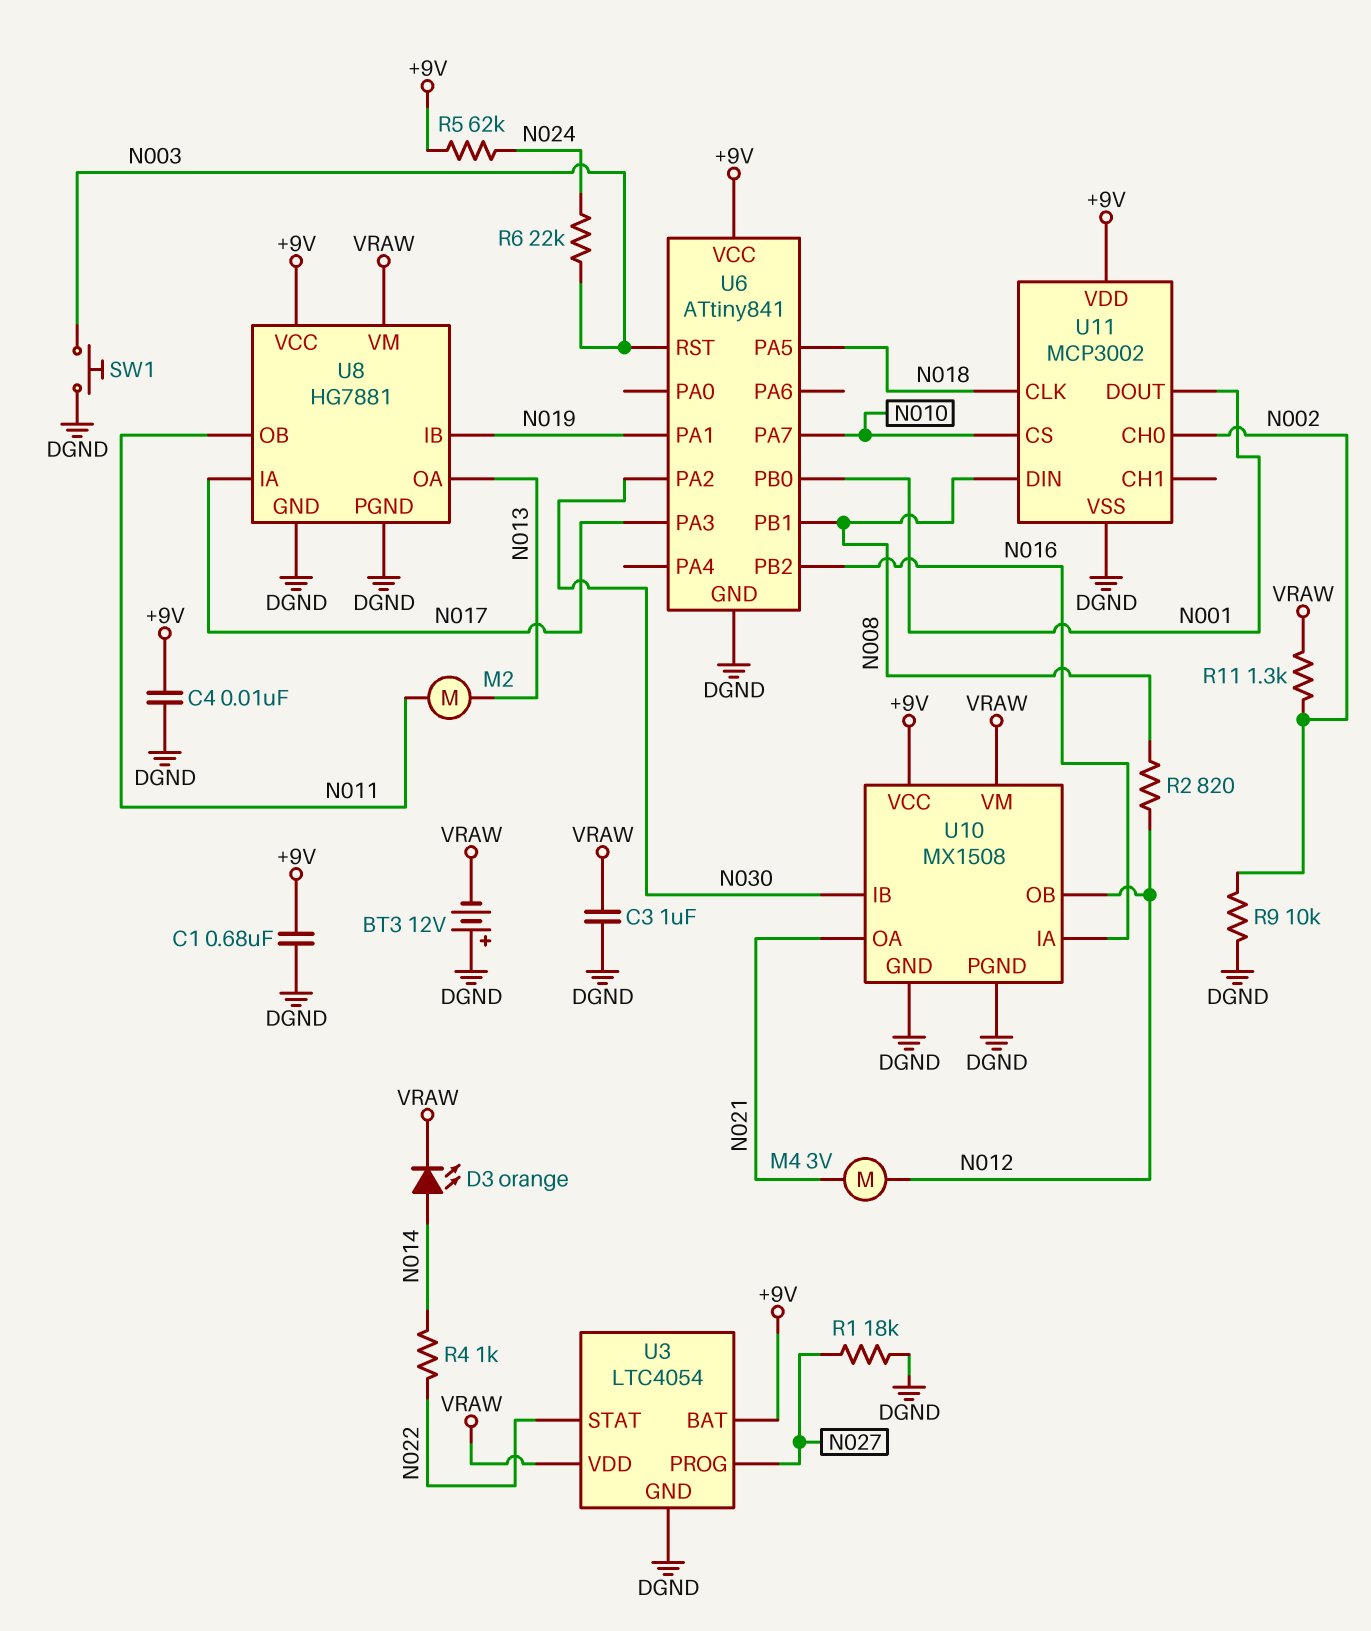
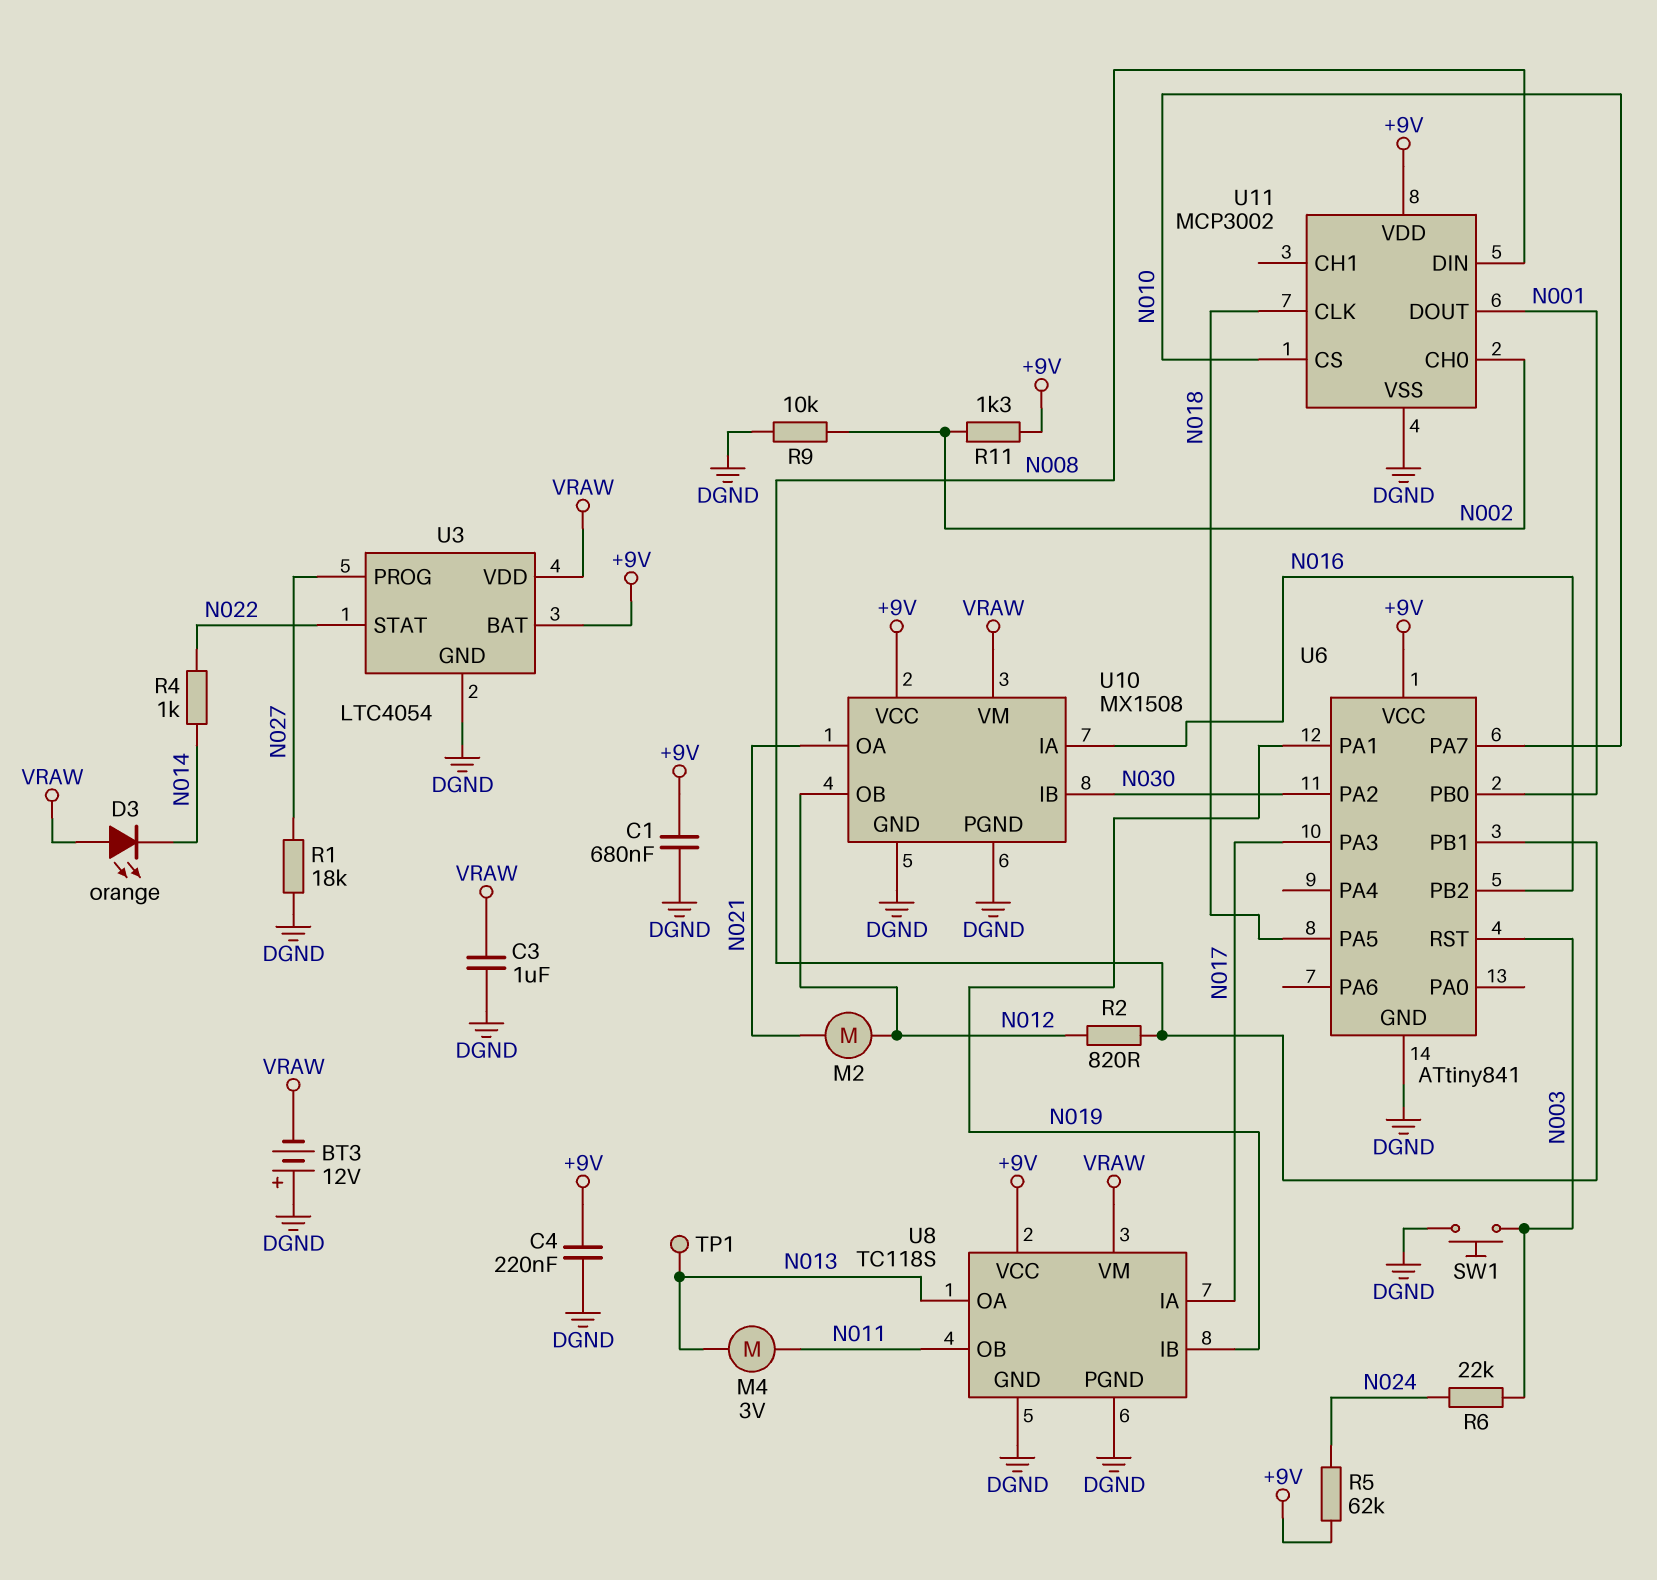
C4: 10nF (+9V, DGND) -> 220nF (+9V, DGND)
D3: LED orange (A N014, K VRAW) -> LED orange (A VRAW, K N014)
M2: motor (N011, N013) -> motor (N012, N021)
M4: motor 3V (N012, N021) -> motor 3V (N011, N013)
R11: 1.3k (N002, VRAW) -> 1.3k (+9V, N002)
TP1: none -> test point (N013)
U8: HG7881 -> TC118S

